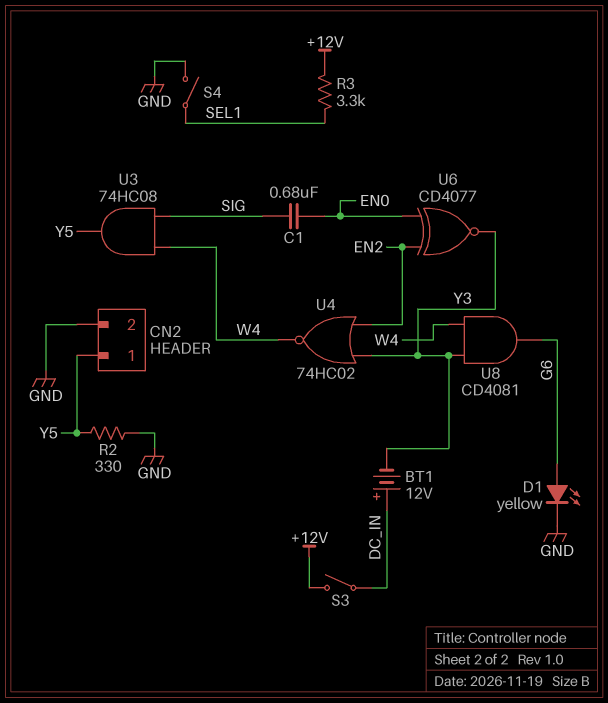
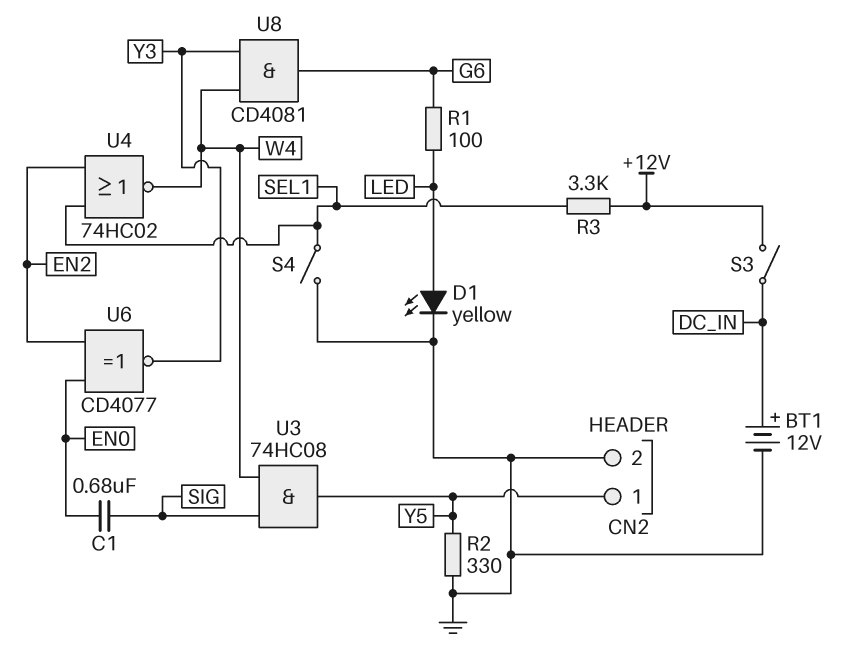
BT1: 12V (plus DC_IN, minus Y3) -> 12V (plus DC_IN, minus GND)
D1: LED yellow (A G6, K GND) -> LED yellow (A LED, K GND)
R1: none -> 100 (G6, LED)
U4: NOR 74HC02 (in EN2, in Y3, out W4) -> NOR 74HC02 (in EN2, in SEL1, out W4)

